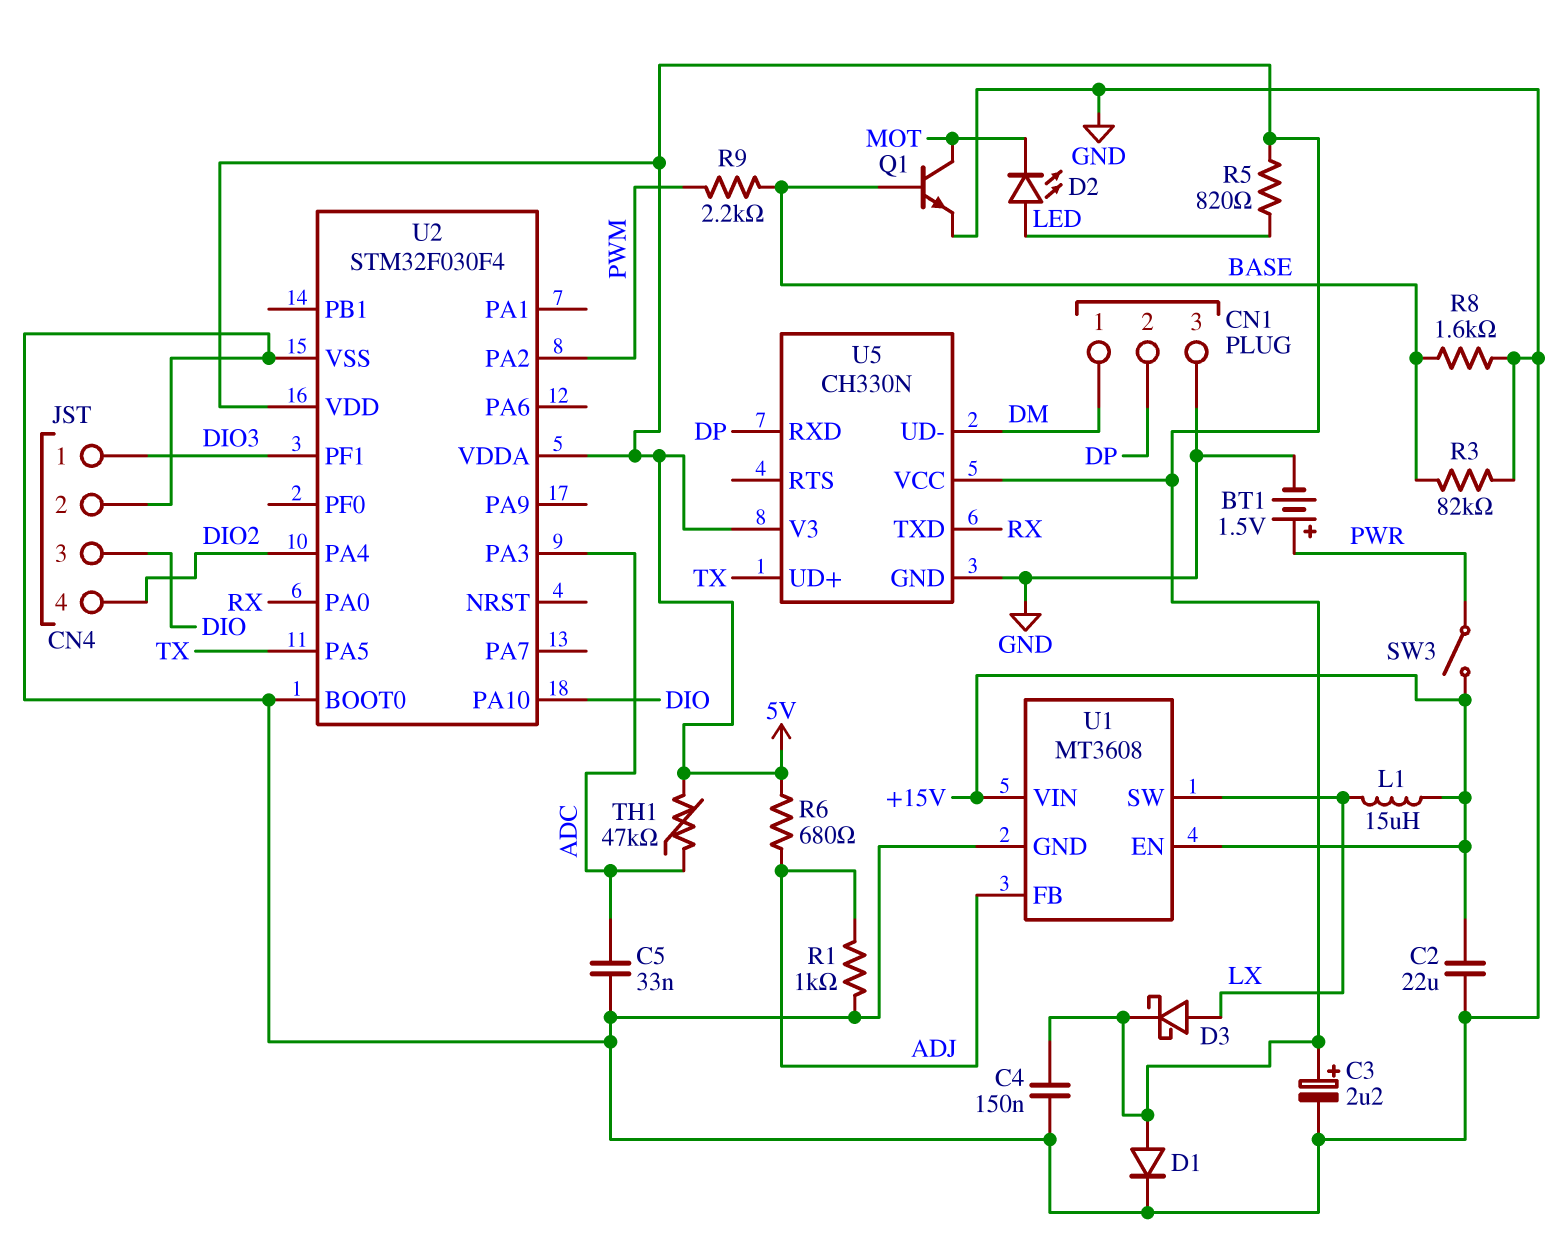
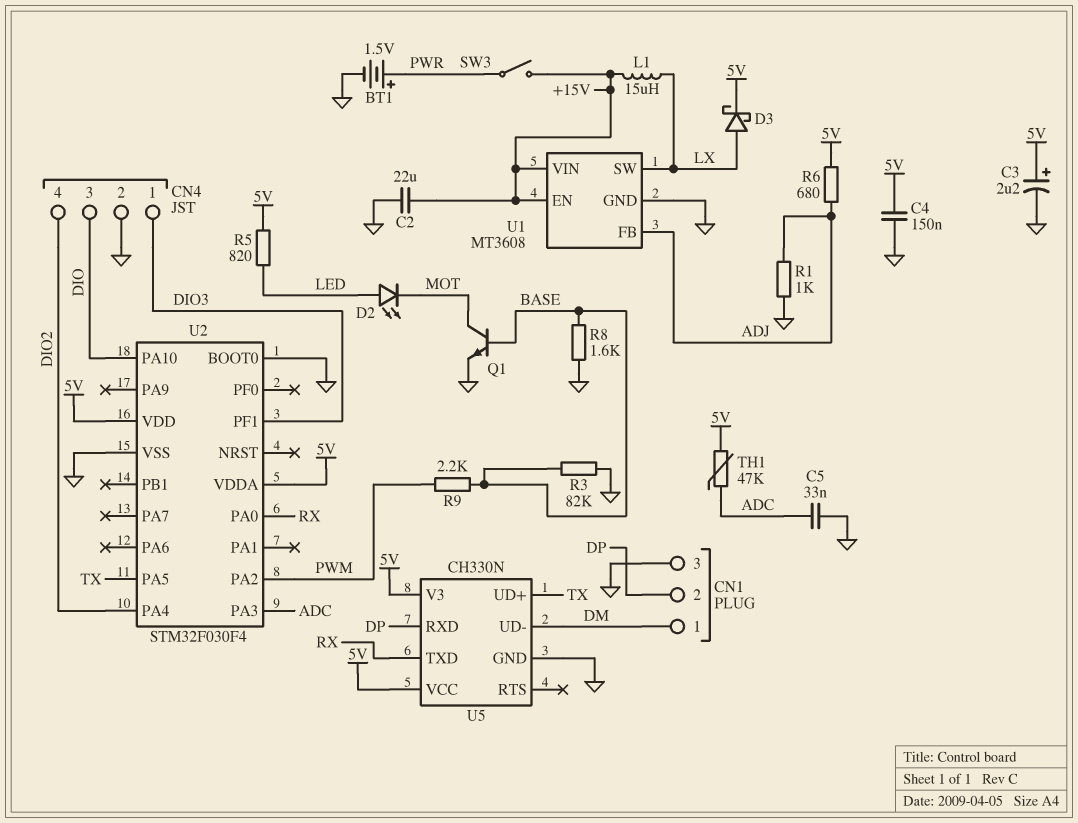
D1: diode (A 5V, K GND) -> none

